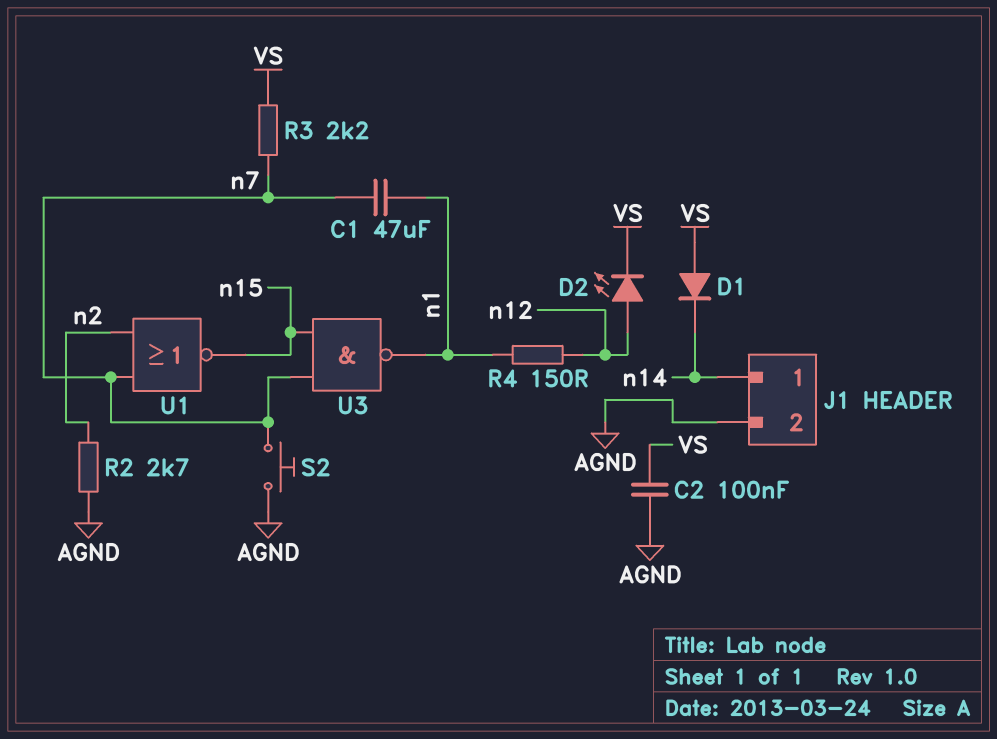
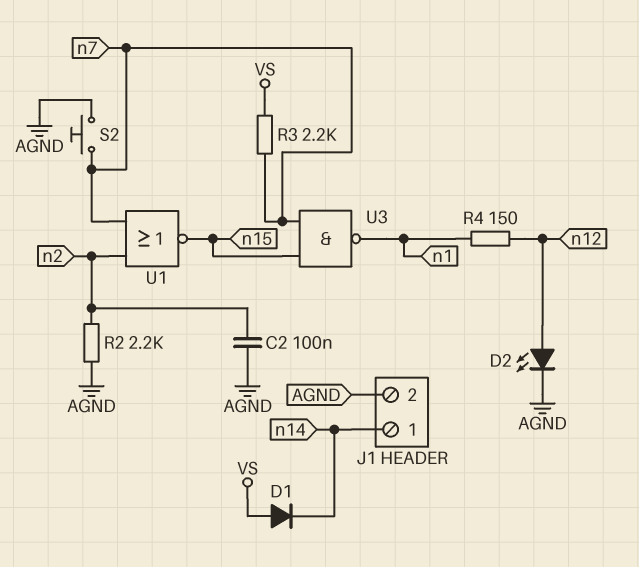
C1: 47uF (n1, n7) -> none
C2: 100nF (AGND, VS) -> 100nF (AGND, n2)
D2: LED (A n12, K VS) -> LED (A n12, K AGND)
R2: 2.7k (AGND, n2) -> 2.2k (AGND, n2)

